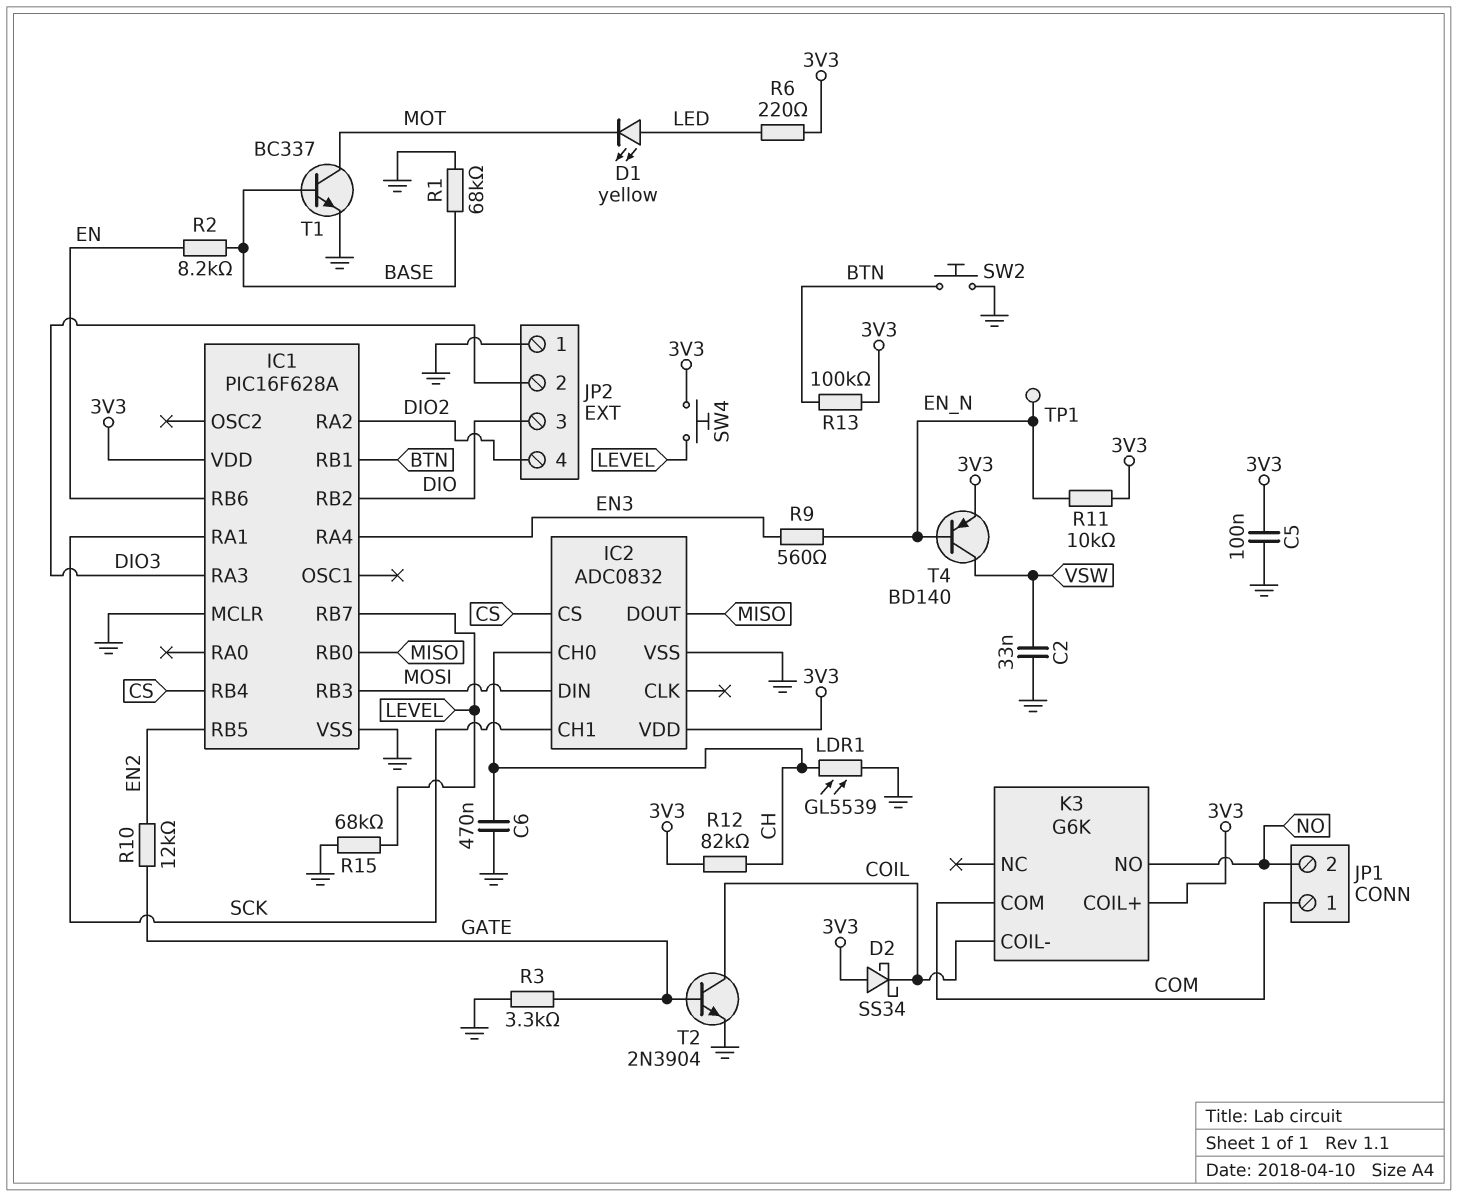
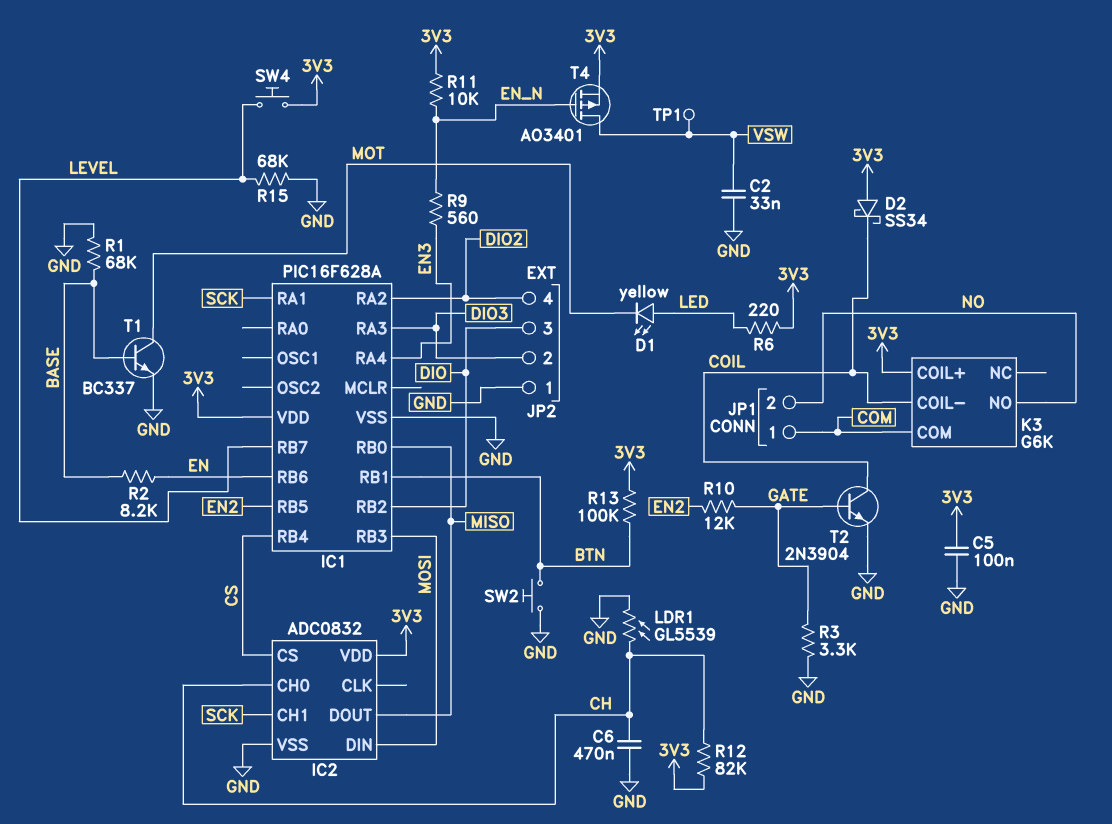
IC1 pin MCLR: GND -> none
T4: PNP BD140 (B EN_N, C VSW, E 3V3) -> PMOS AO3401 (G EN_N, D VSW, S 3V3)
TP1: test point (EN_N) -> test point (VSW)

